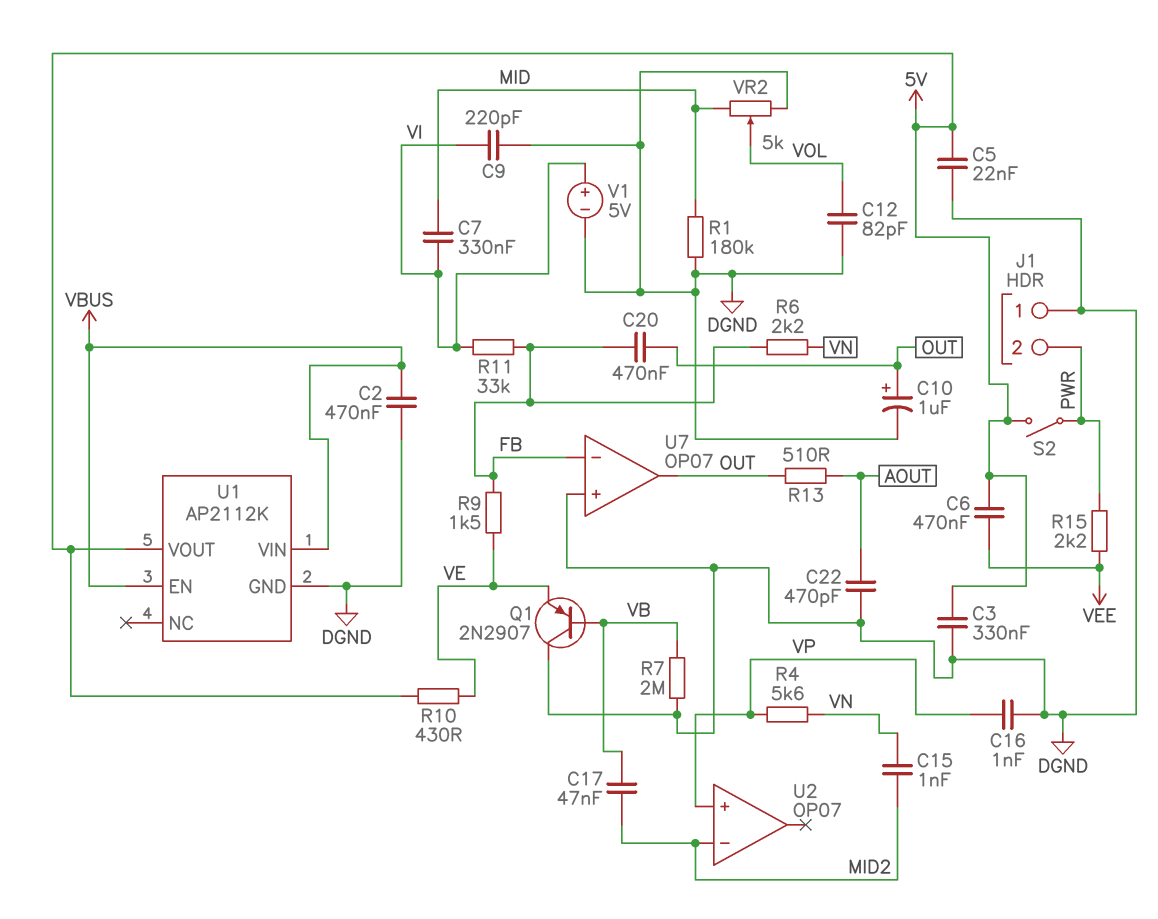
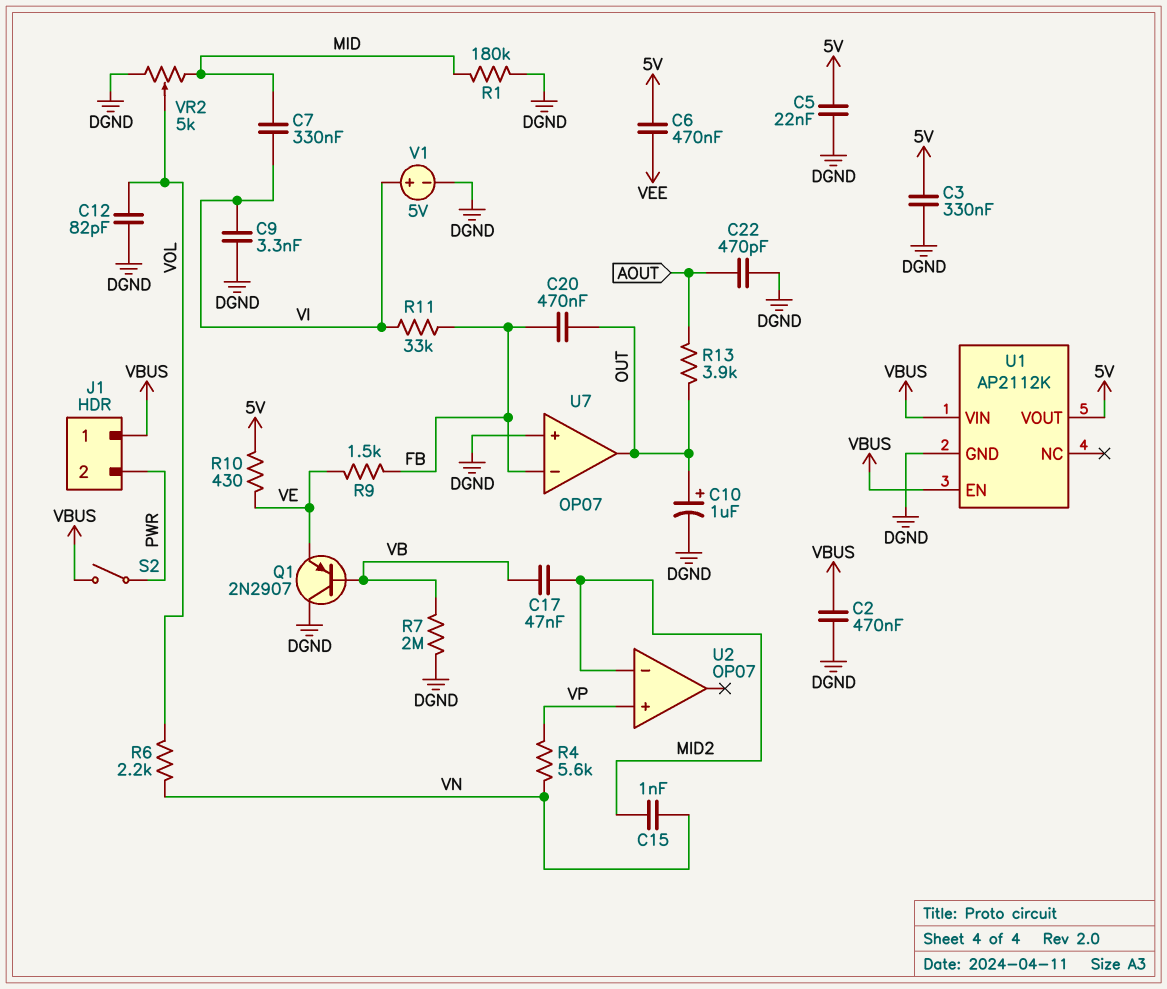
C9: 220pF (DGND, VI) -> 3.3nF (DGND, VI)
C16: 1nF (DGND, VP) -> none
J1 pin 1: DGND -> VBUS
R6: 2.2k (FB, VN) -> 2.2k (VN, VOL)
R13: 510 (AOUT, OUT) -> 3.9k (AOUT, OUT)
R15: 2.2k (PWR, VEE) -> none
S2: switch (5V, PWR) -> switch (PWR, VBUS)

